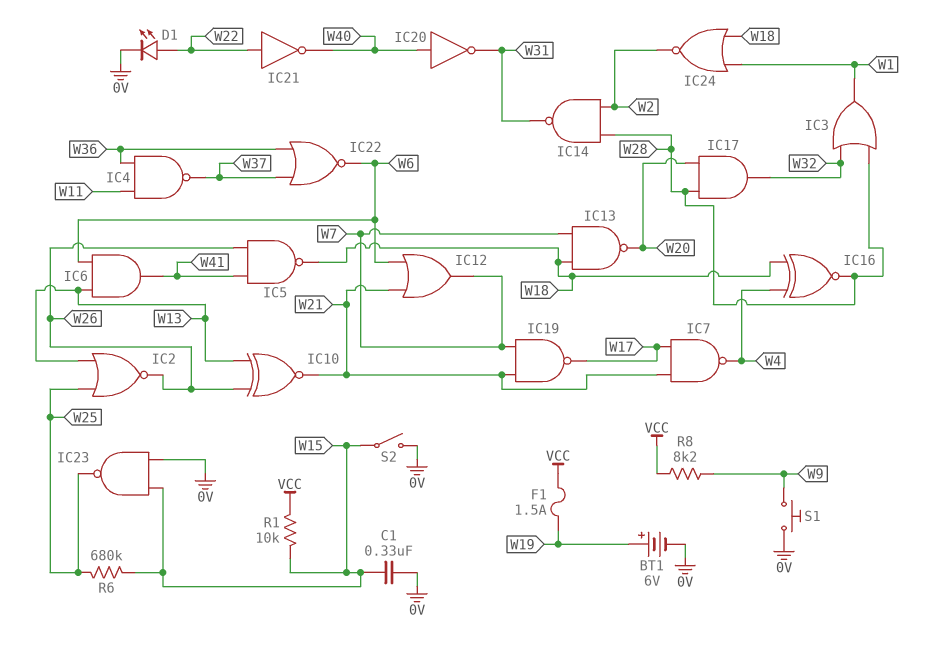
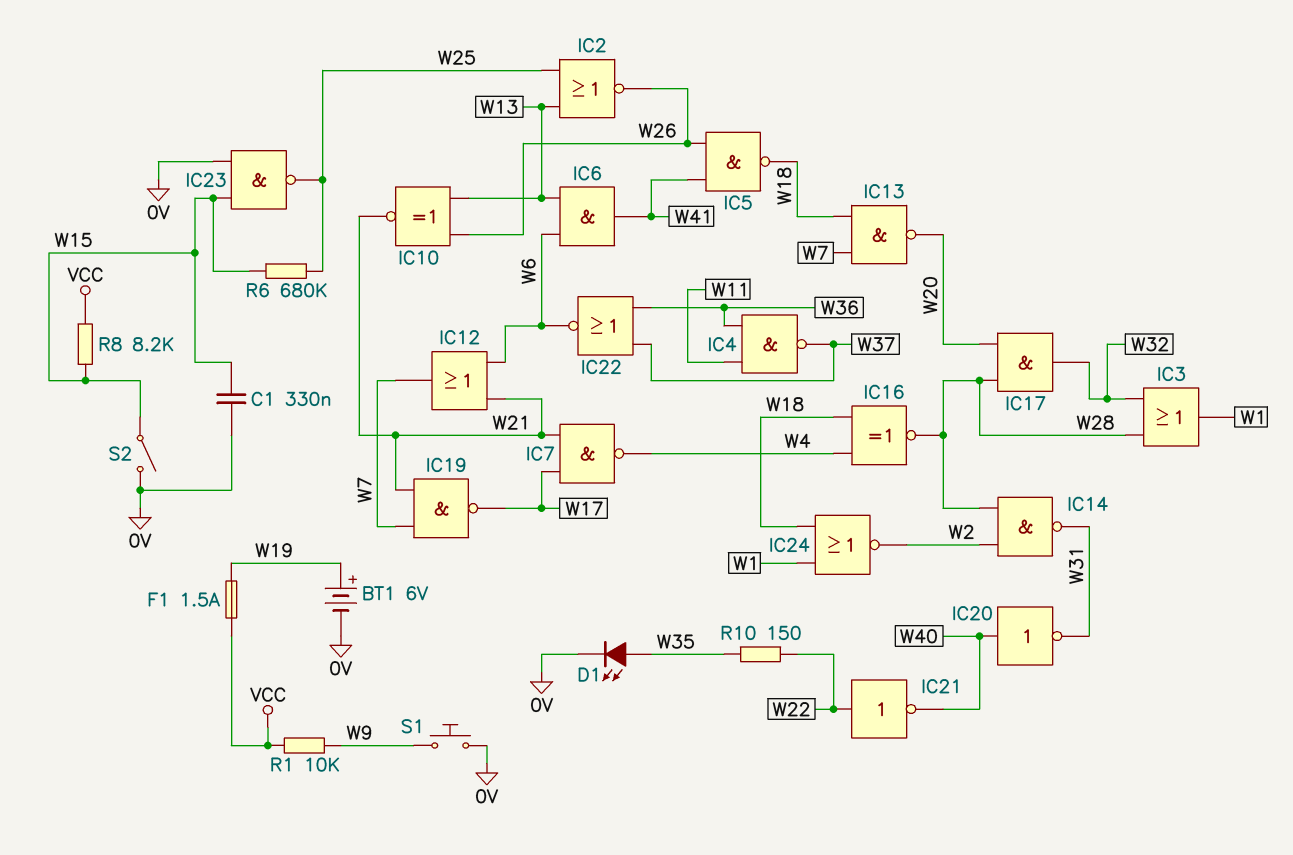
D1: LED (A W22, K 0V) -> LED (A W35, K 0V)
R1: 10k (VCC, W15) -> 10k (VCC, W9)
R8: 8.2k (VCC, W9) -> 8.2k (VCC, W15)
R10: none -> 150 (W22, W35)

